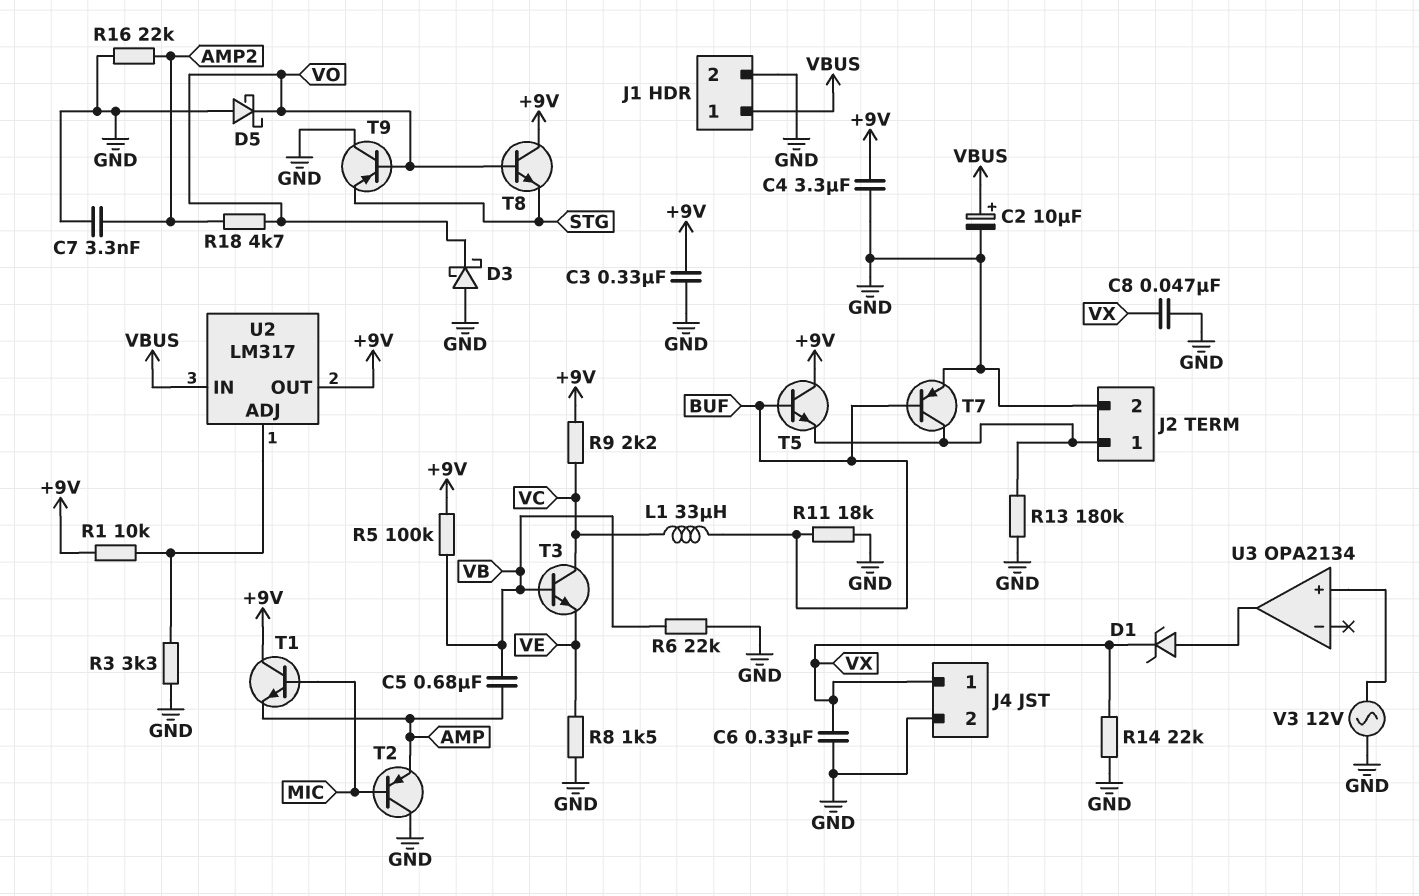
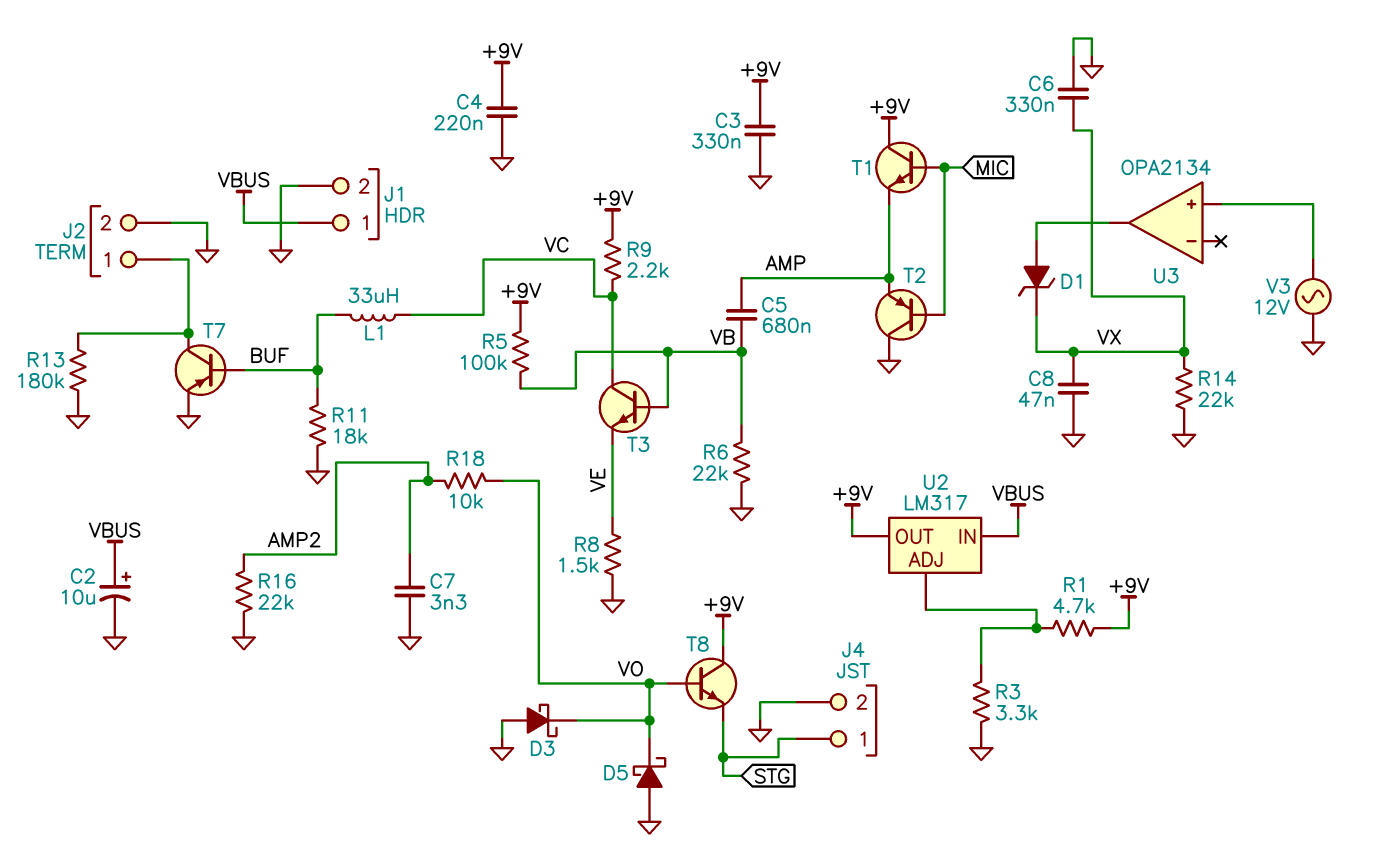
C4: 3.3uF (+9V, GND) -> 220nF (+9V, GND)
J4 pin 1: VX -> STG
R1: 10k (+9V, U2/ADJ) -> 4.7k (+9V, U2/ADJ)
R18: 4.7k (AMP2, VO) -> 10k (AMP2, VO)
T5: NPN (B BUF, C +9V, E J2/1) -> none
T9: PNP (B VO, C GND, E STG) -> none

